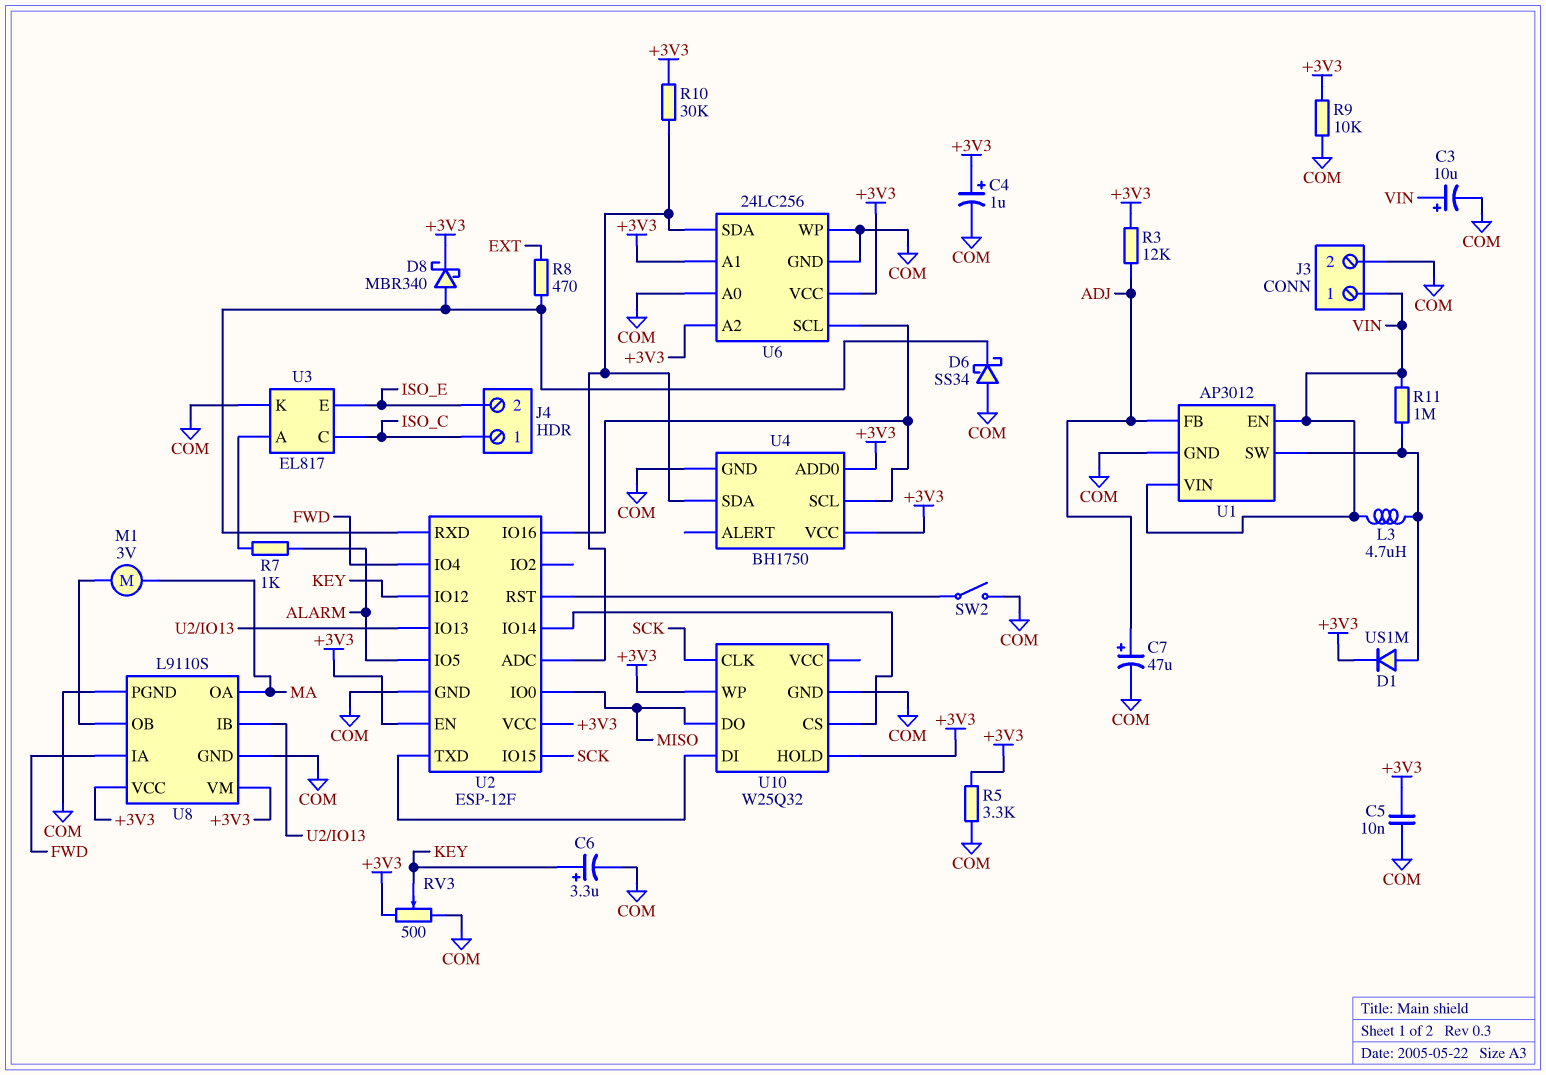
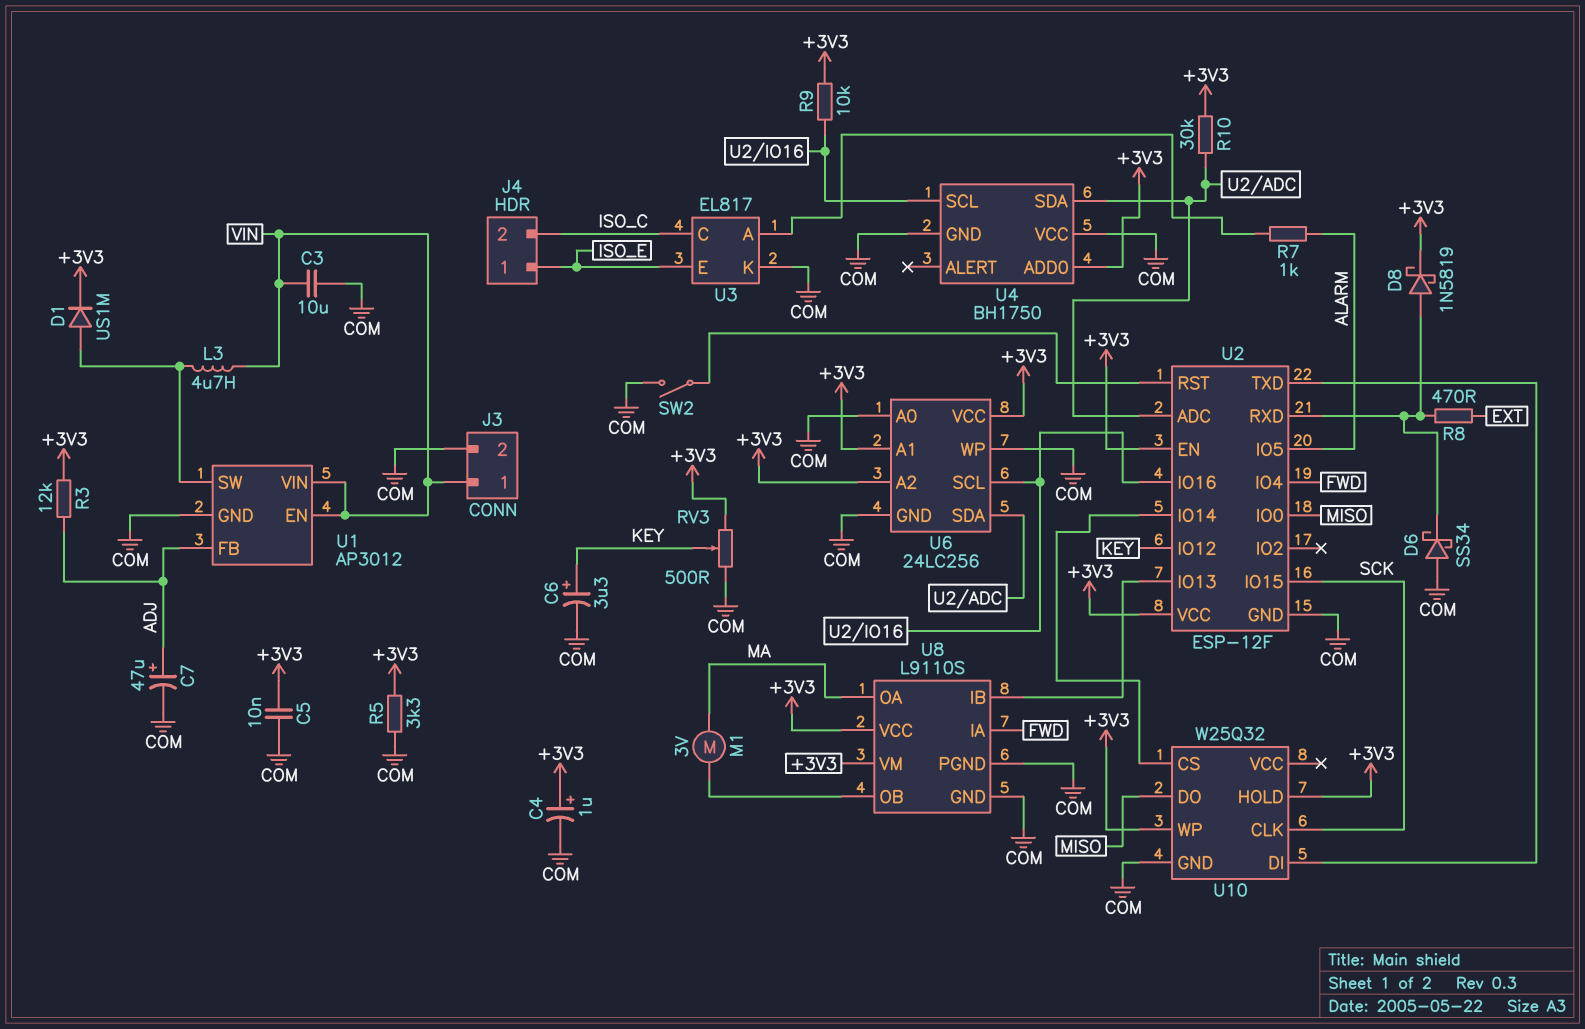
C3: 10uF (plus VIN, minus COM) -> 10uF (COM, VIN)
D8: schottky MBR340 (A U2/RXD, K +3V3) -> schottky 1N5819 (A U2/RXD, K +3V3)
J4 pin 1: ISO_C -> ISO_E
J4 pin 2: ISO_E -> ISO_C
R9: 10k (+3V3, COM) -> 10k (+3V3, U2/IO16)
R11: 1M (U1/SW, VIN) -> none
U4 pin VCC: +3V3 -> COM

